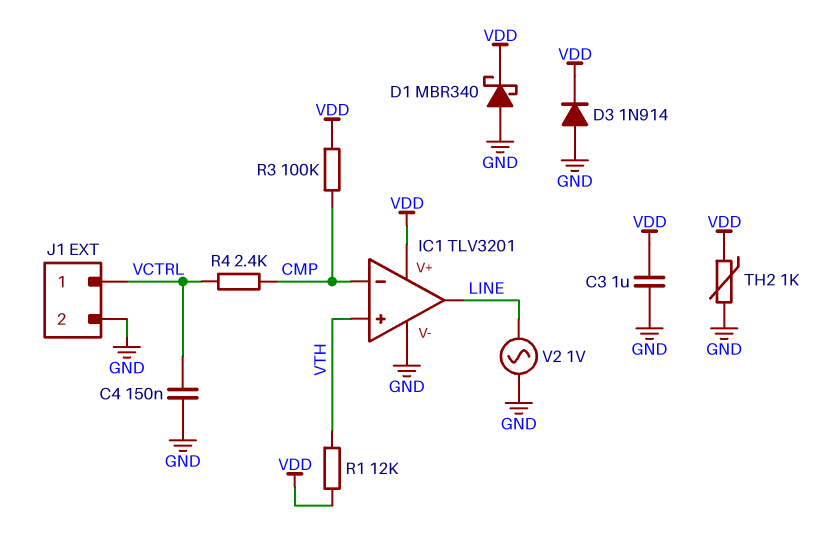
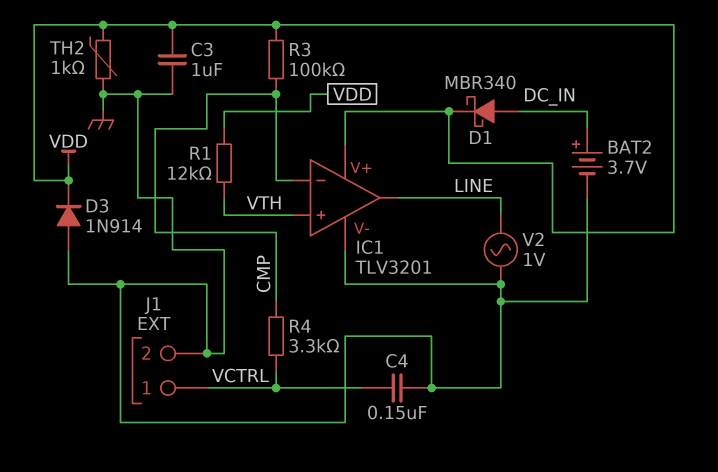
BAT2: none -> 3.7V (plus DC_IN, minus GND)
D1: schottky MBR340 (A GND, K VDD) -> schottky MBR340 (A DC_IN, K VDD)
R4: 2.4k (CMP, VCTRL) -> 3.3k (CMP, VCTRL)

